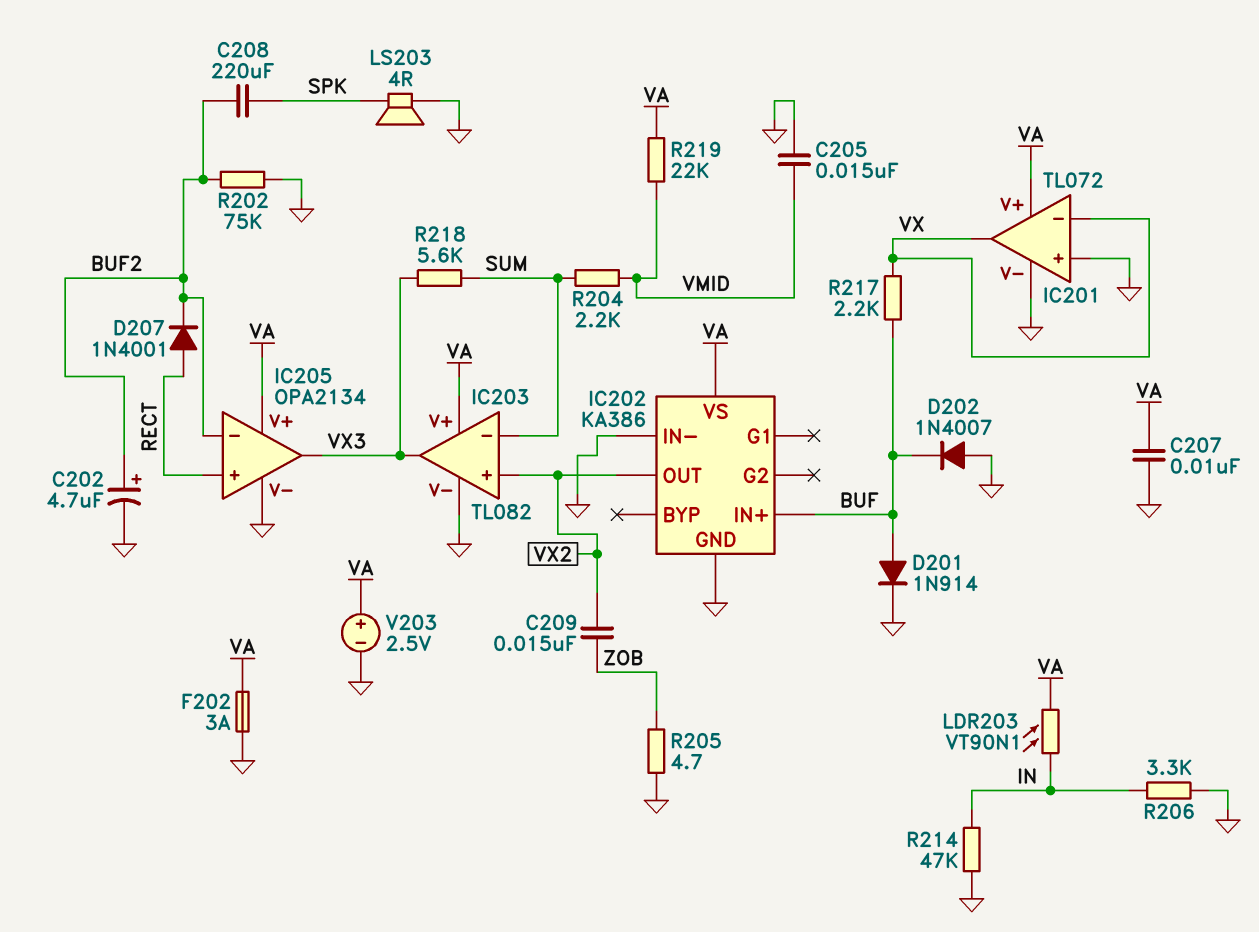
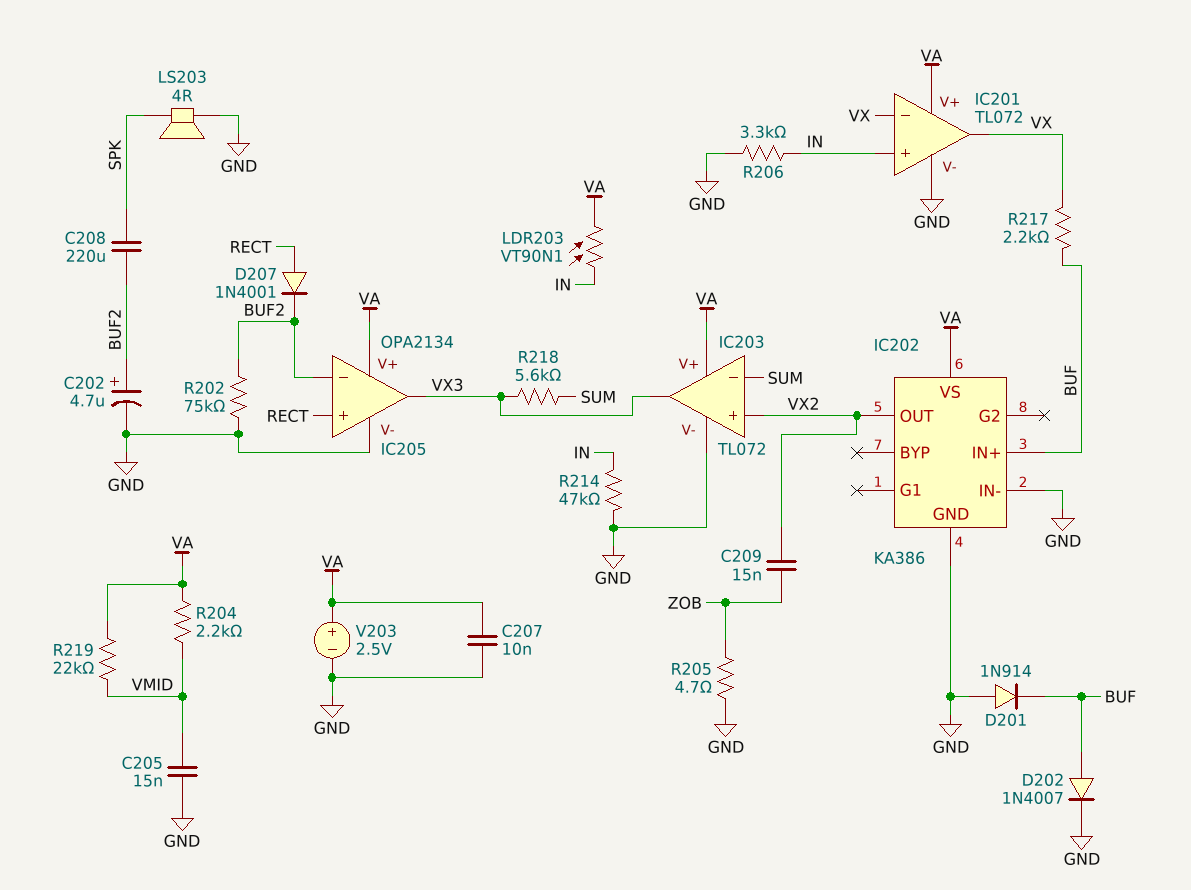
D201: diode 1N914 (A BUF, K GND) -> diode 1N914 (A GND, K BUF)
D202: diode 1N4007 (A GND, K BUF) -> diode 1N4007 (A BUF, K GND)
F202: 3A (GND, VA) -> none
IC201 pin in+: GND -> IN
IC203: TL082 -> TL072
R204: 2.2k (SUM, VMID) -> 2.2k (VA, VMID)

